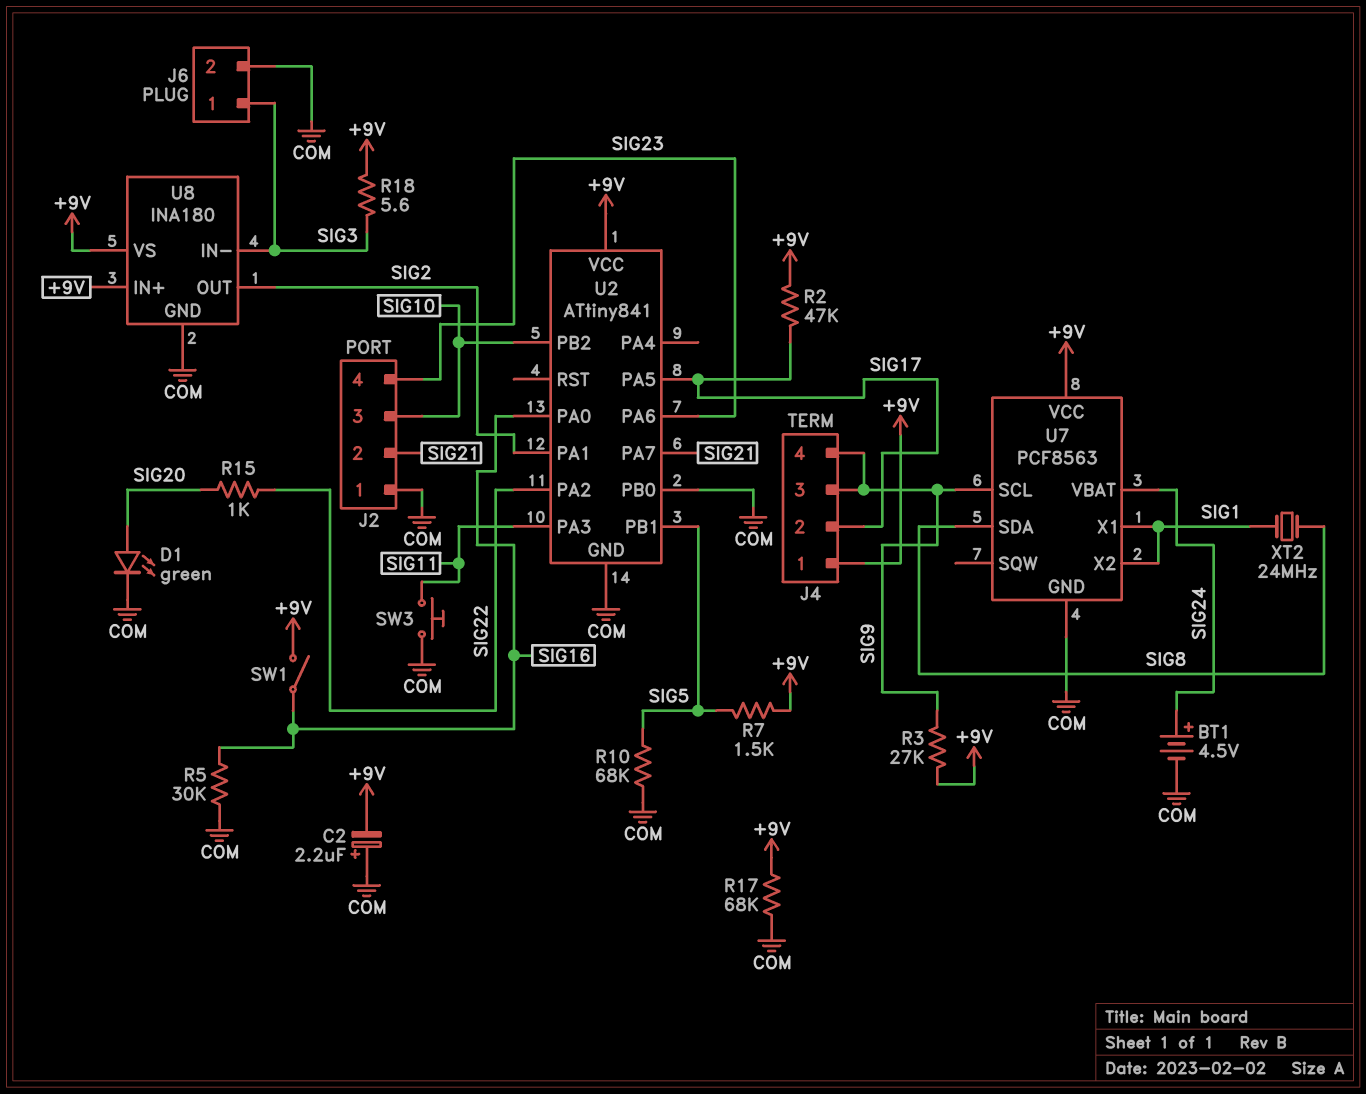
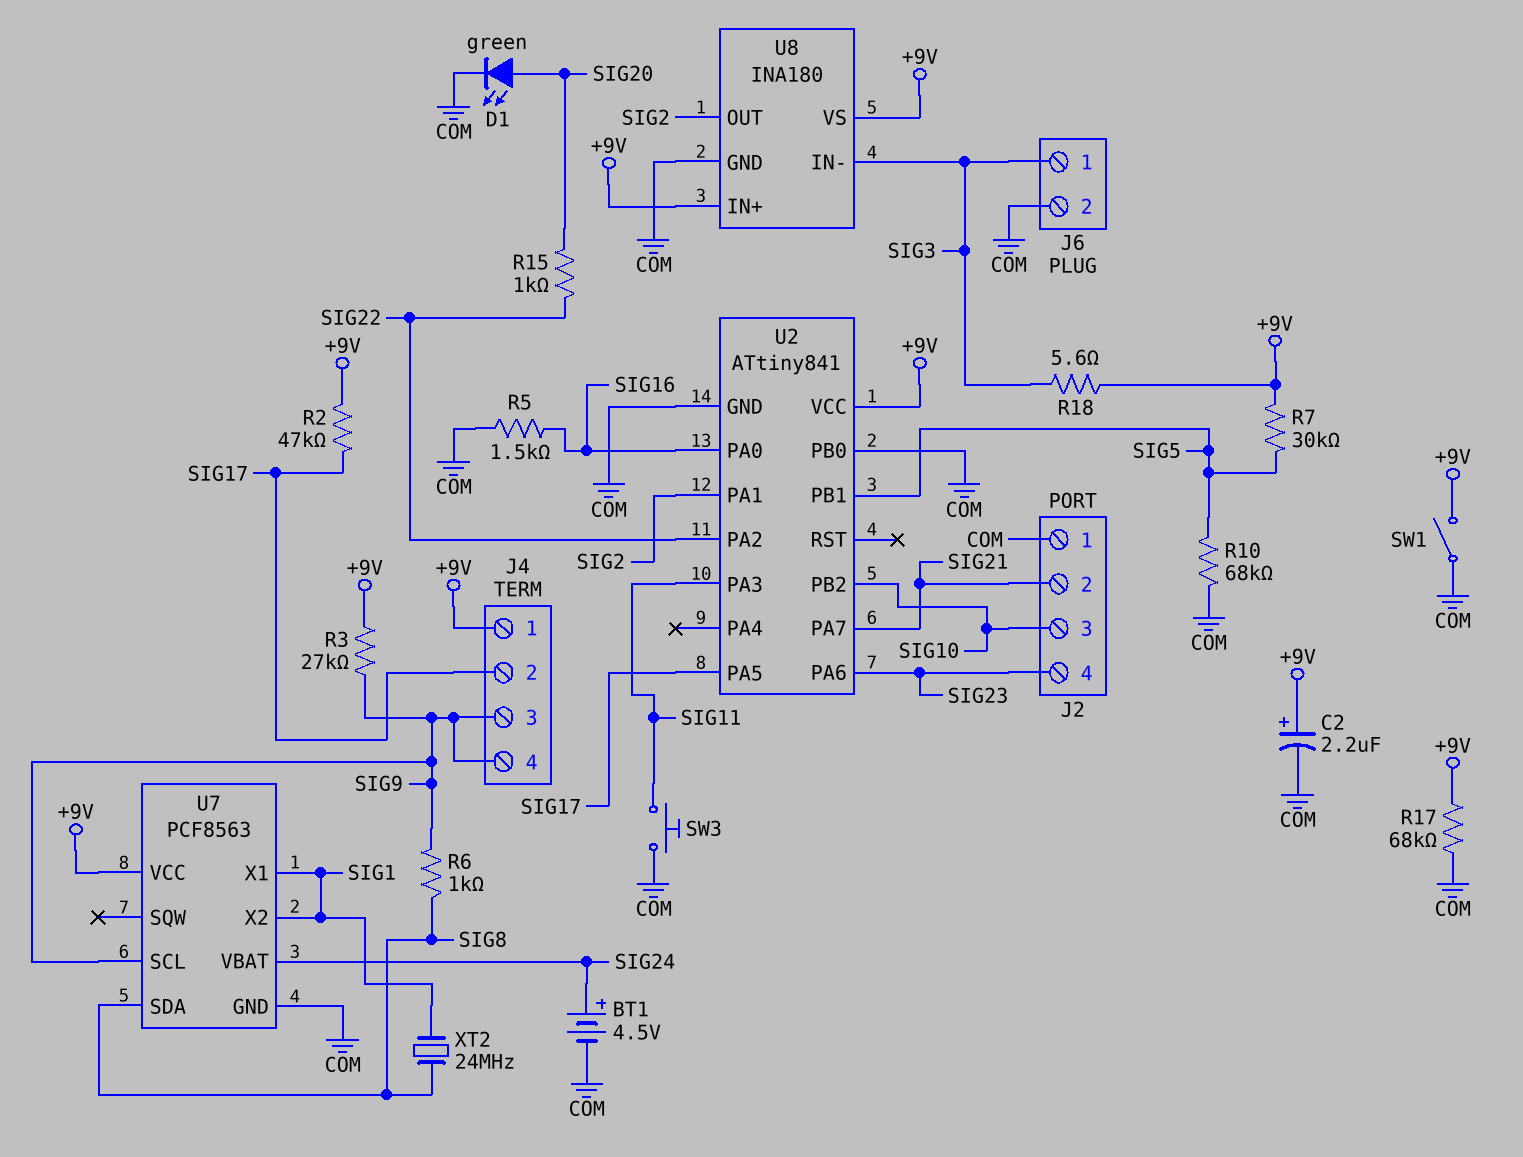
C2: 2.2uF (plus COM, minus +9V) -> 2.2uF (plus +9V, minus COM)
R5: 30k (COM, SIG16) -> 1.5k (COM, SIG16)
R6: none -> 1k (SIG8, SIG9)
R7: 1.5k (+9V, SIG5) -> 30k (+9V, SIG5)
SW1: switch (+9V, SIG16) -> switch (+9V, COM)

